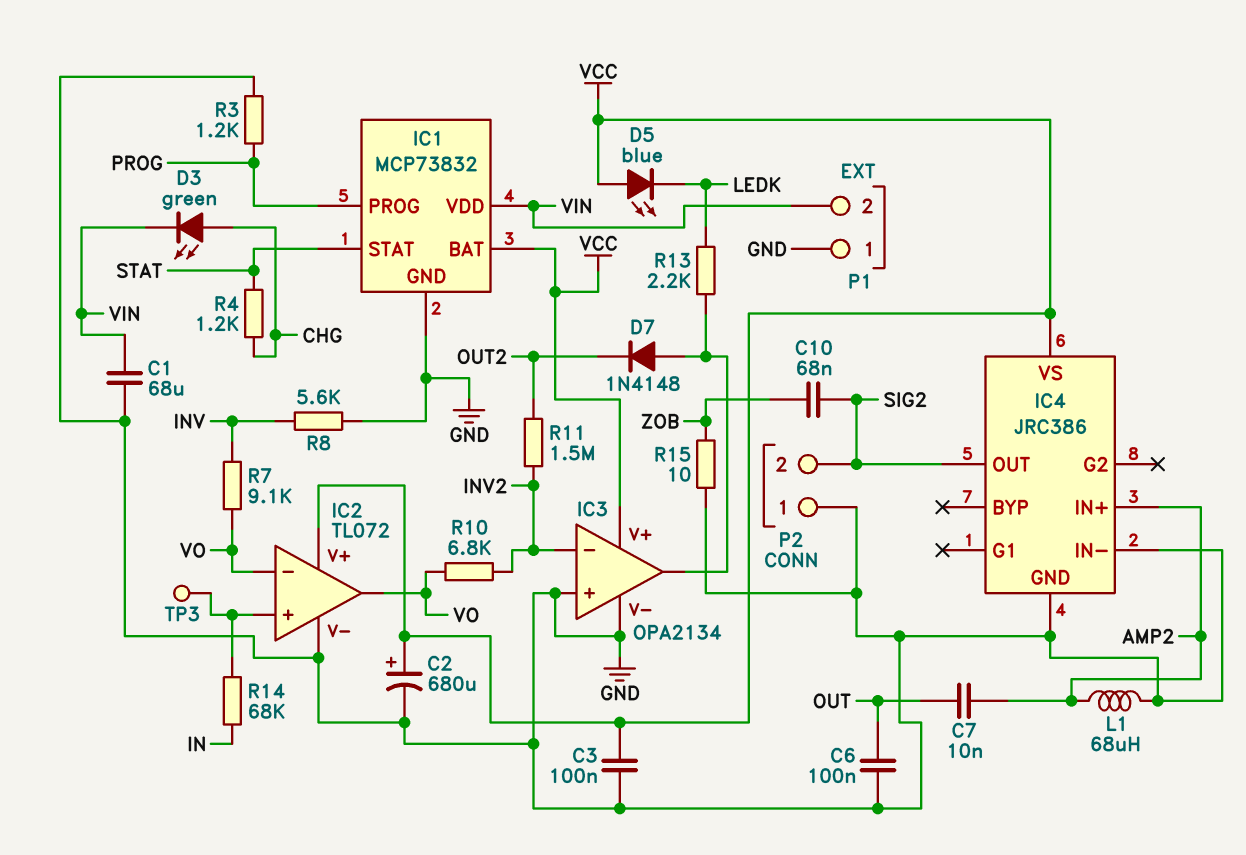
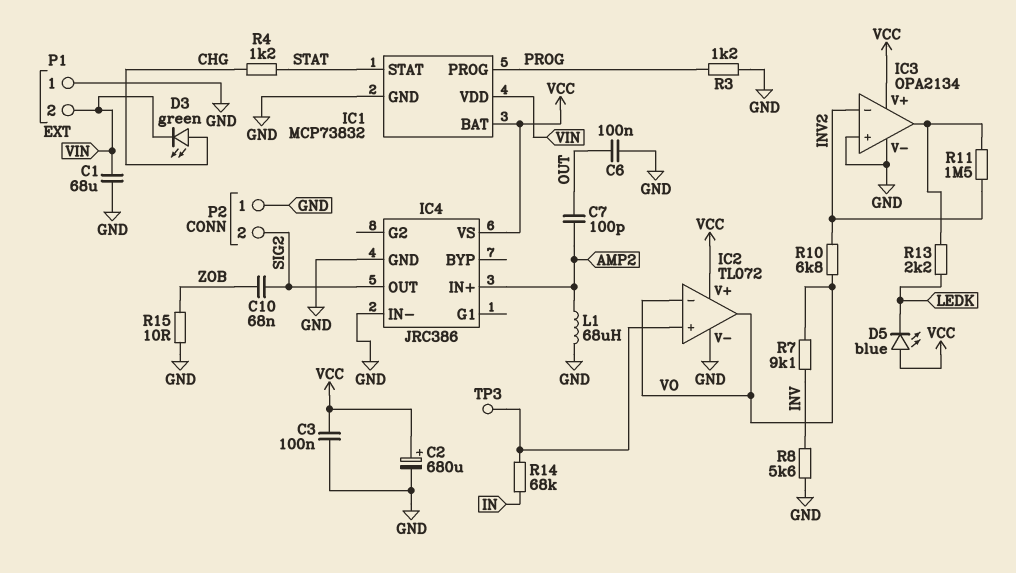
C7: 10nF (AMP2, OUT) -> 100pF (AMP2, OUT)
D7: diode 1N4148 (A IC3/out, K OUT2) -> none
R11: 1.5M (INV2, OUT2) -> 1.5M (IC3/out, INV2)

